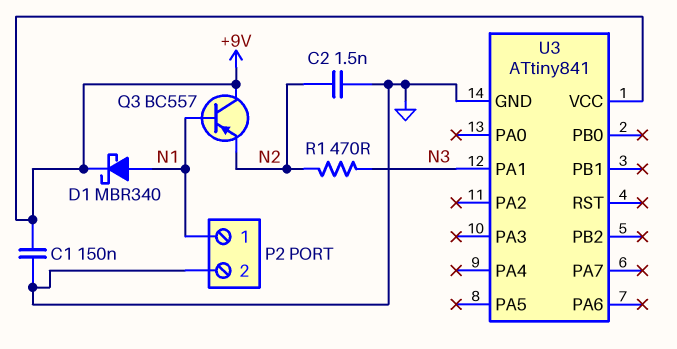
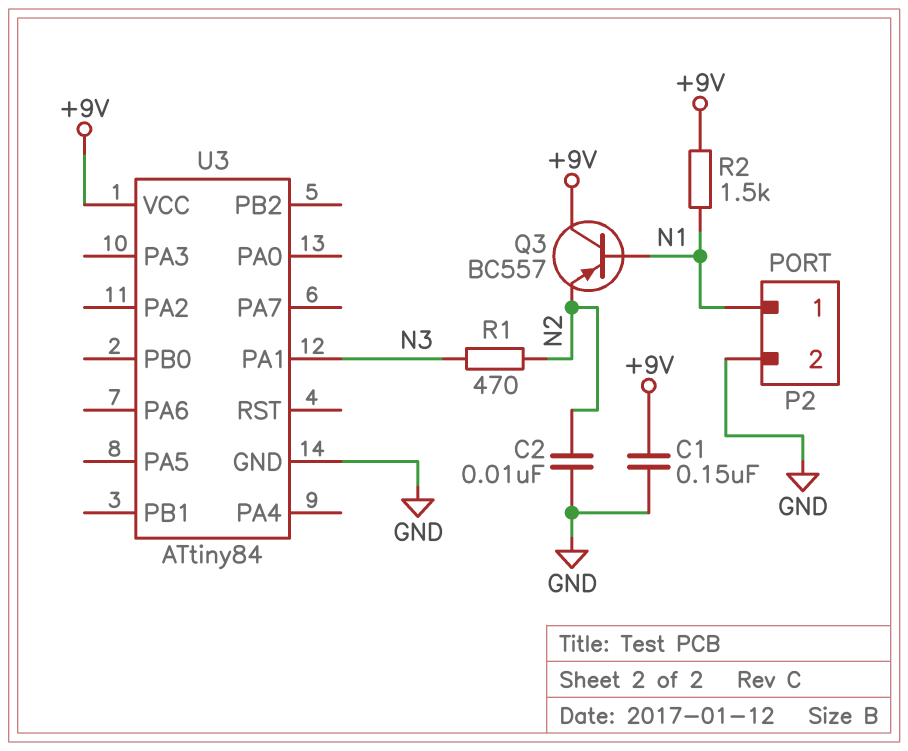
C2: 1.5nF (GND, N2) -> 10nF (GND, N2)
D1: schottky MBR340 (A N1, K +9V) -> none
R2: none -> 1.5k (+9V, N1)
U3: ATtiny841 -> ATtiny84

